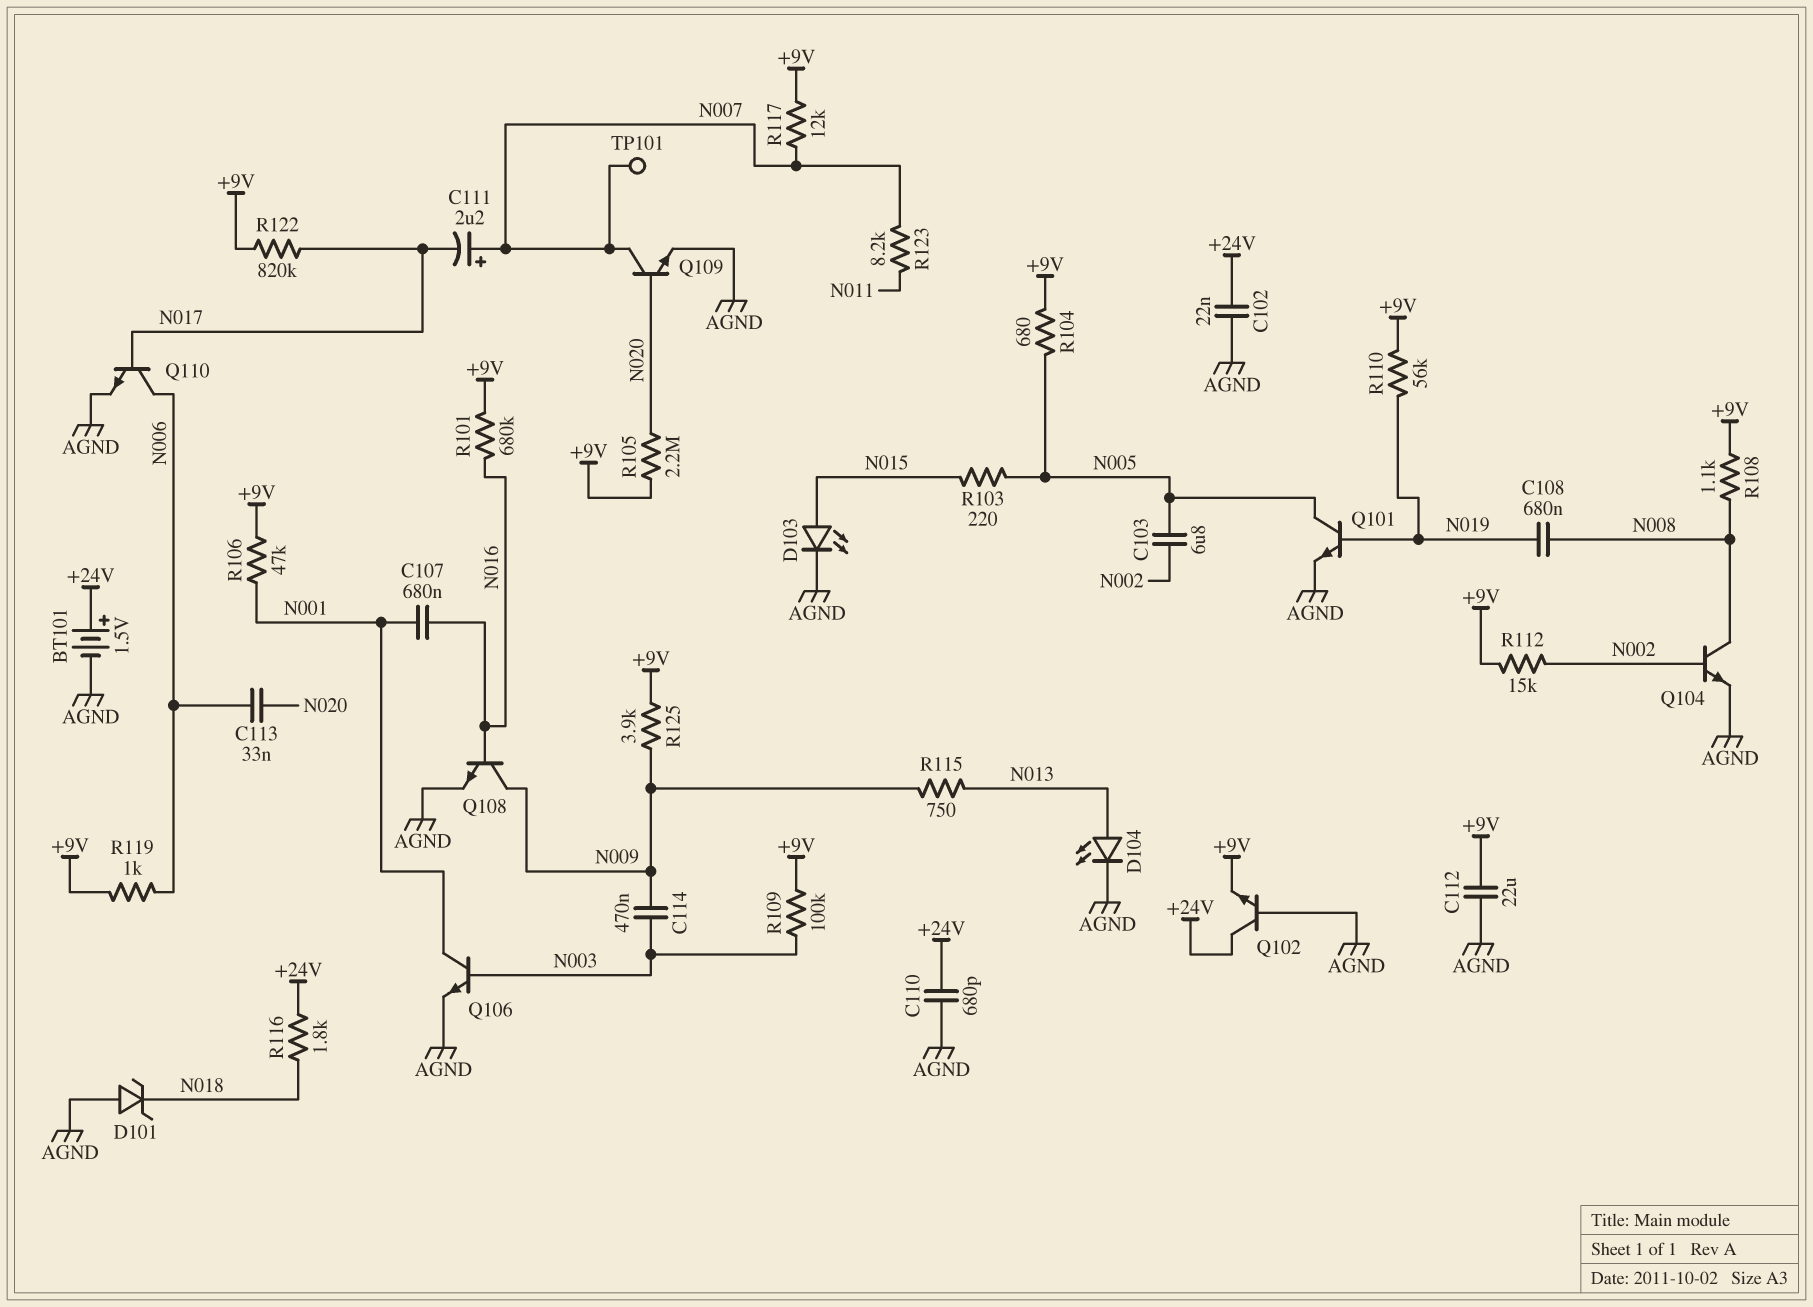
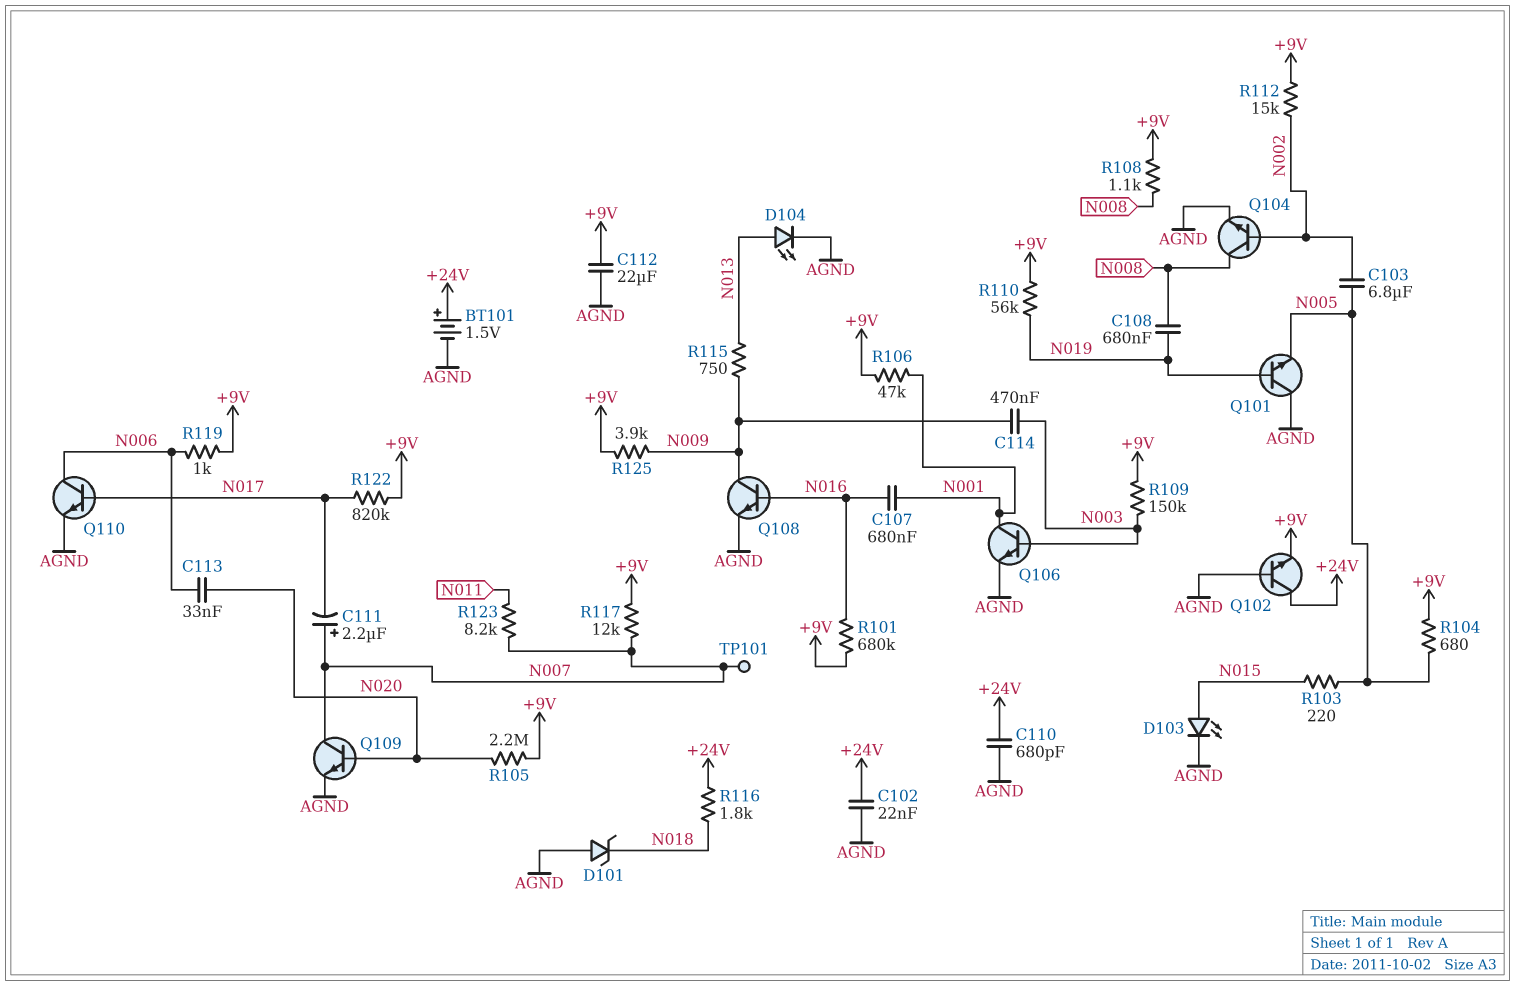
Q101: NPN (B N019, C N005, E AGND) -> NPN (B N019, C AGND, E N005)
R109: 100k (+9V, N003) -> 150k (+9V, N003)

